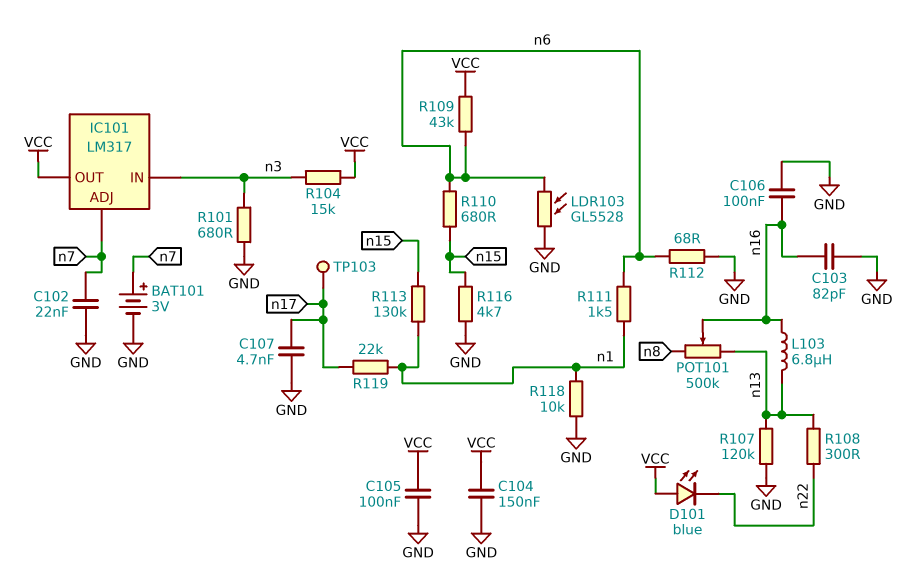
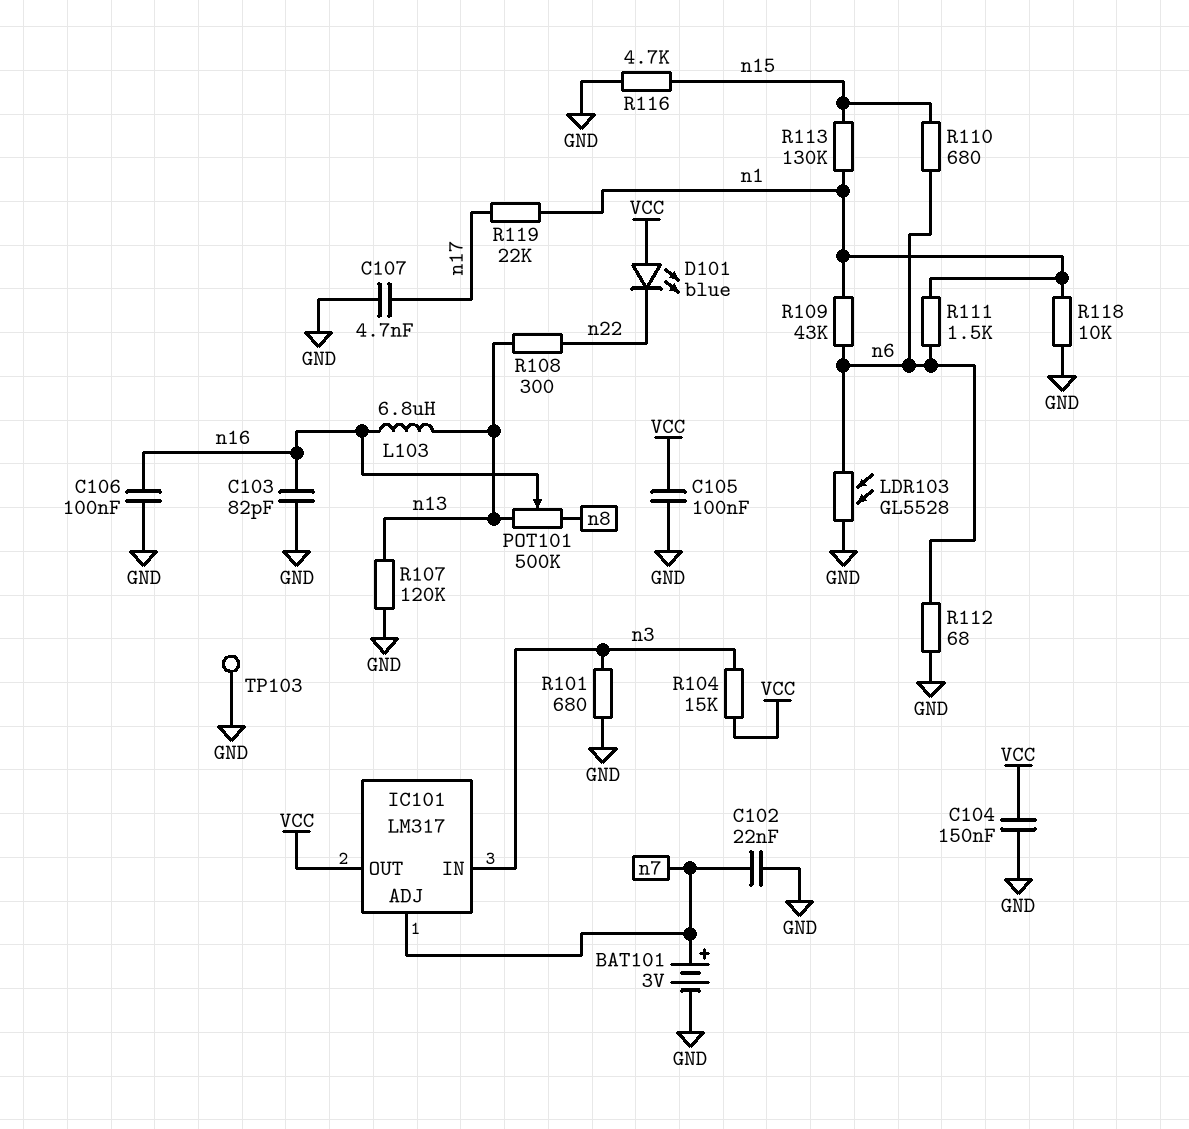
R109: 43k (VCC, n6) -> 43k (n1, n6)
TP103: test point (n17) -> test point (GND)

